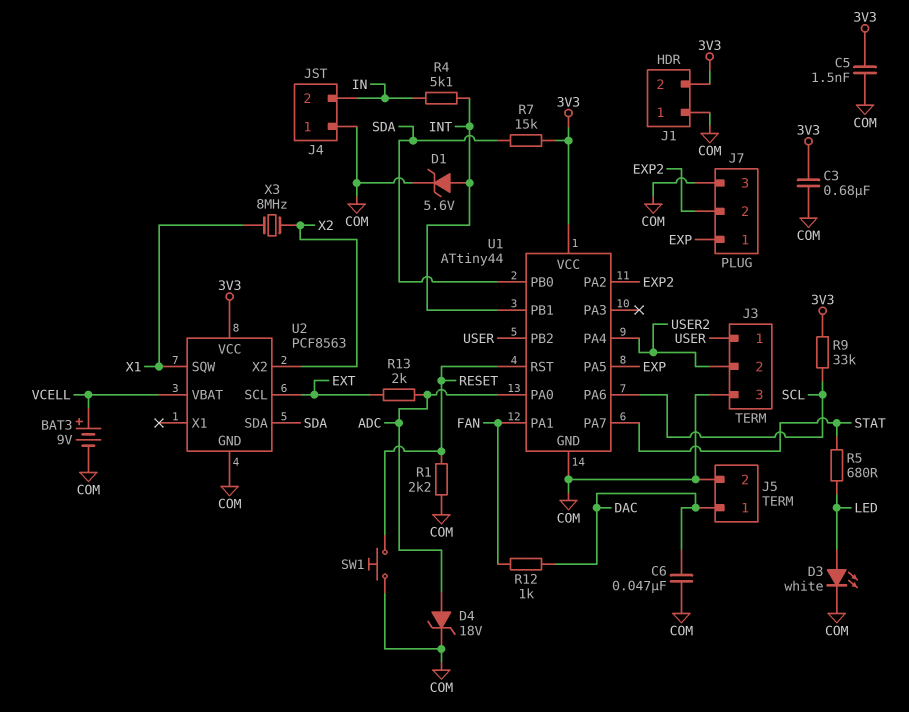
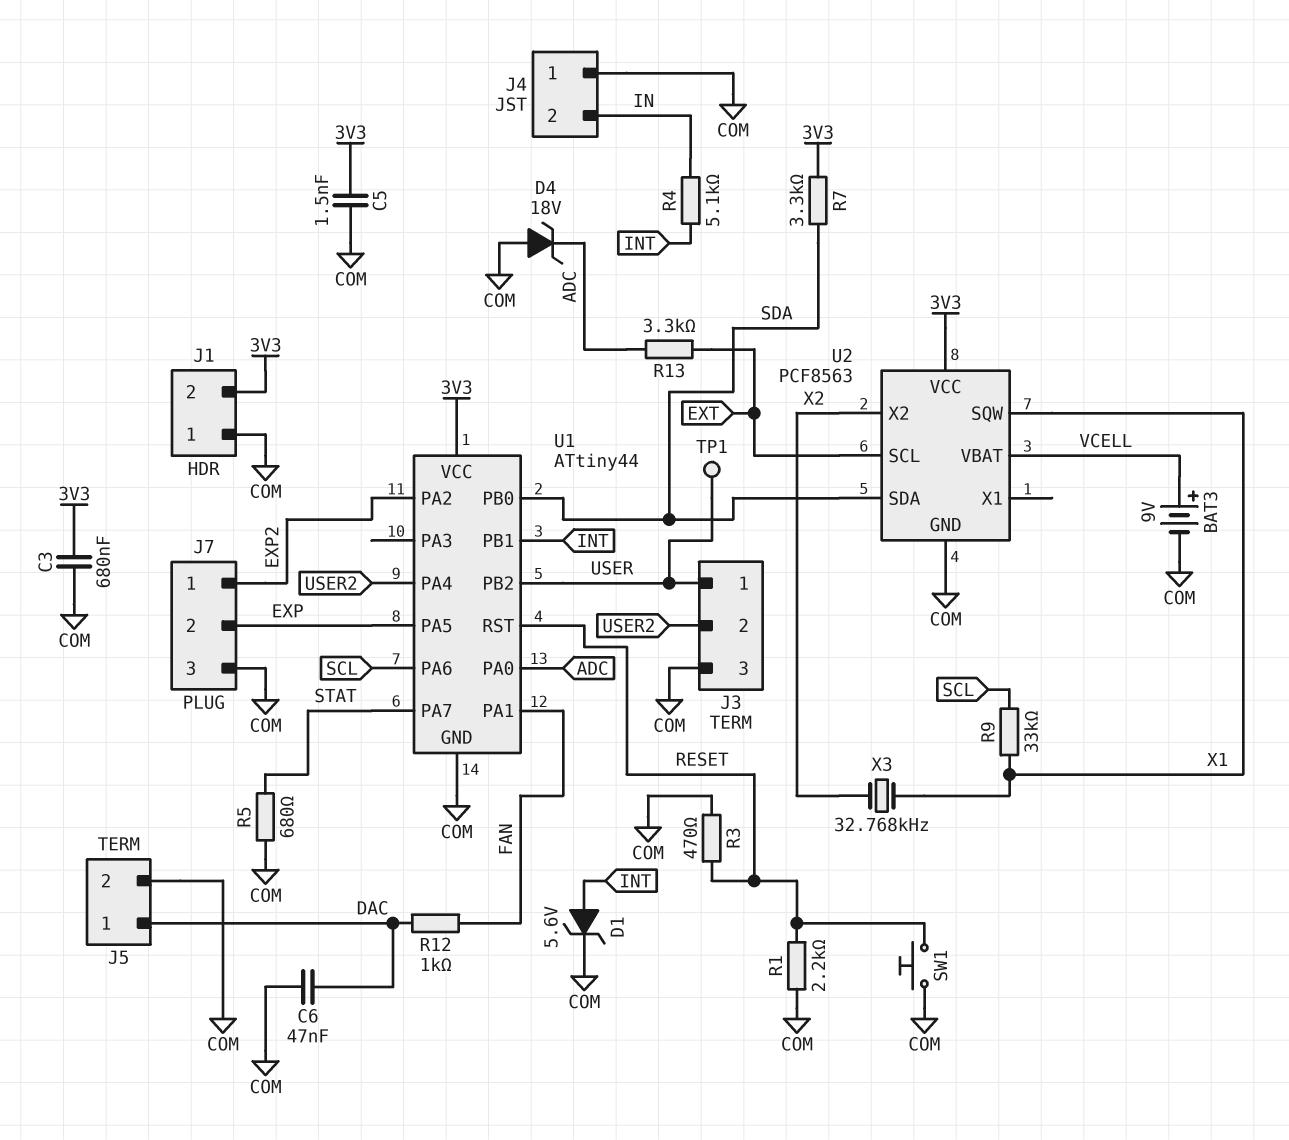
D3: LED white (A LED, K COM) -> none
D4: zener 18V (A ADC, K COM) -> zener 18V (A COM, K ADC)
J7 pin 1: EXP -> EXP2
J7 pin 2: EXP2 -> EXP
R3: none -> 470 (COM, RESET)
R5: 680 (LED, STAT) -> 680 (COM, STAT)
R7: 15k (3V3, SDA) -> 3.3k (3V3, SDA)
R9: 33k (3V3, SCL) -> 33k (SCL, X1)
R13: 2k (ADC, EXT) -> 3.3k (ADC, EXT)
TP1: none -> test point (USER)
X3: 8MHz (X1, X2) -> 32.768kHz (X1, X2)

